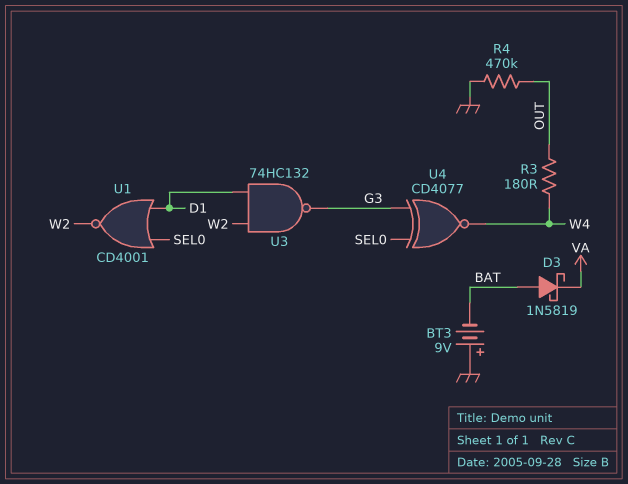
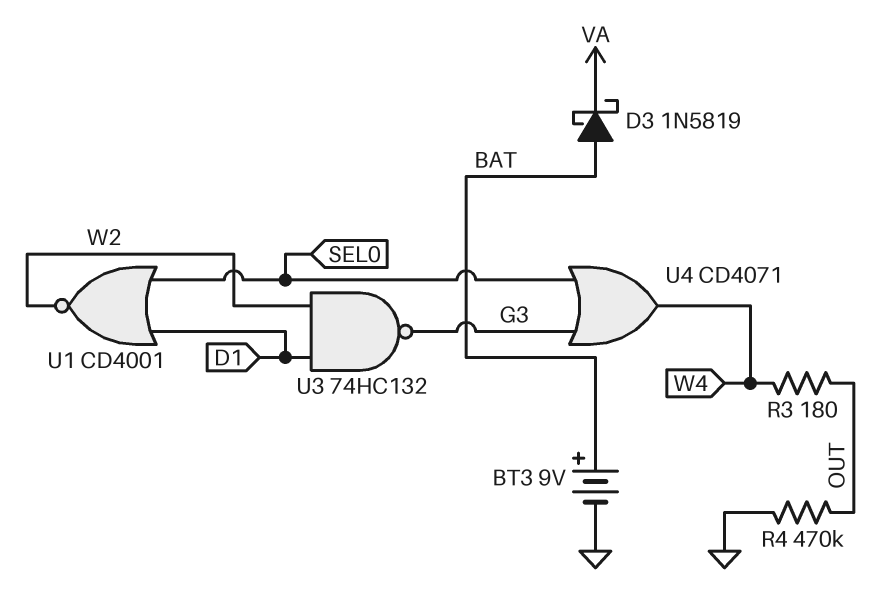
BT3: 9V (plus GND, minus BAT) -> 9V (plus BAT, minus GND)
U4: XNOR CD4077 (in G3, in SEL0, out W4) -> OR CD4071 (in G3, in SEL0, out W4)

